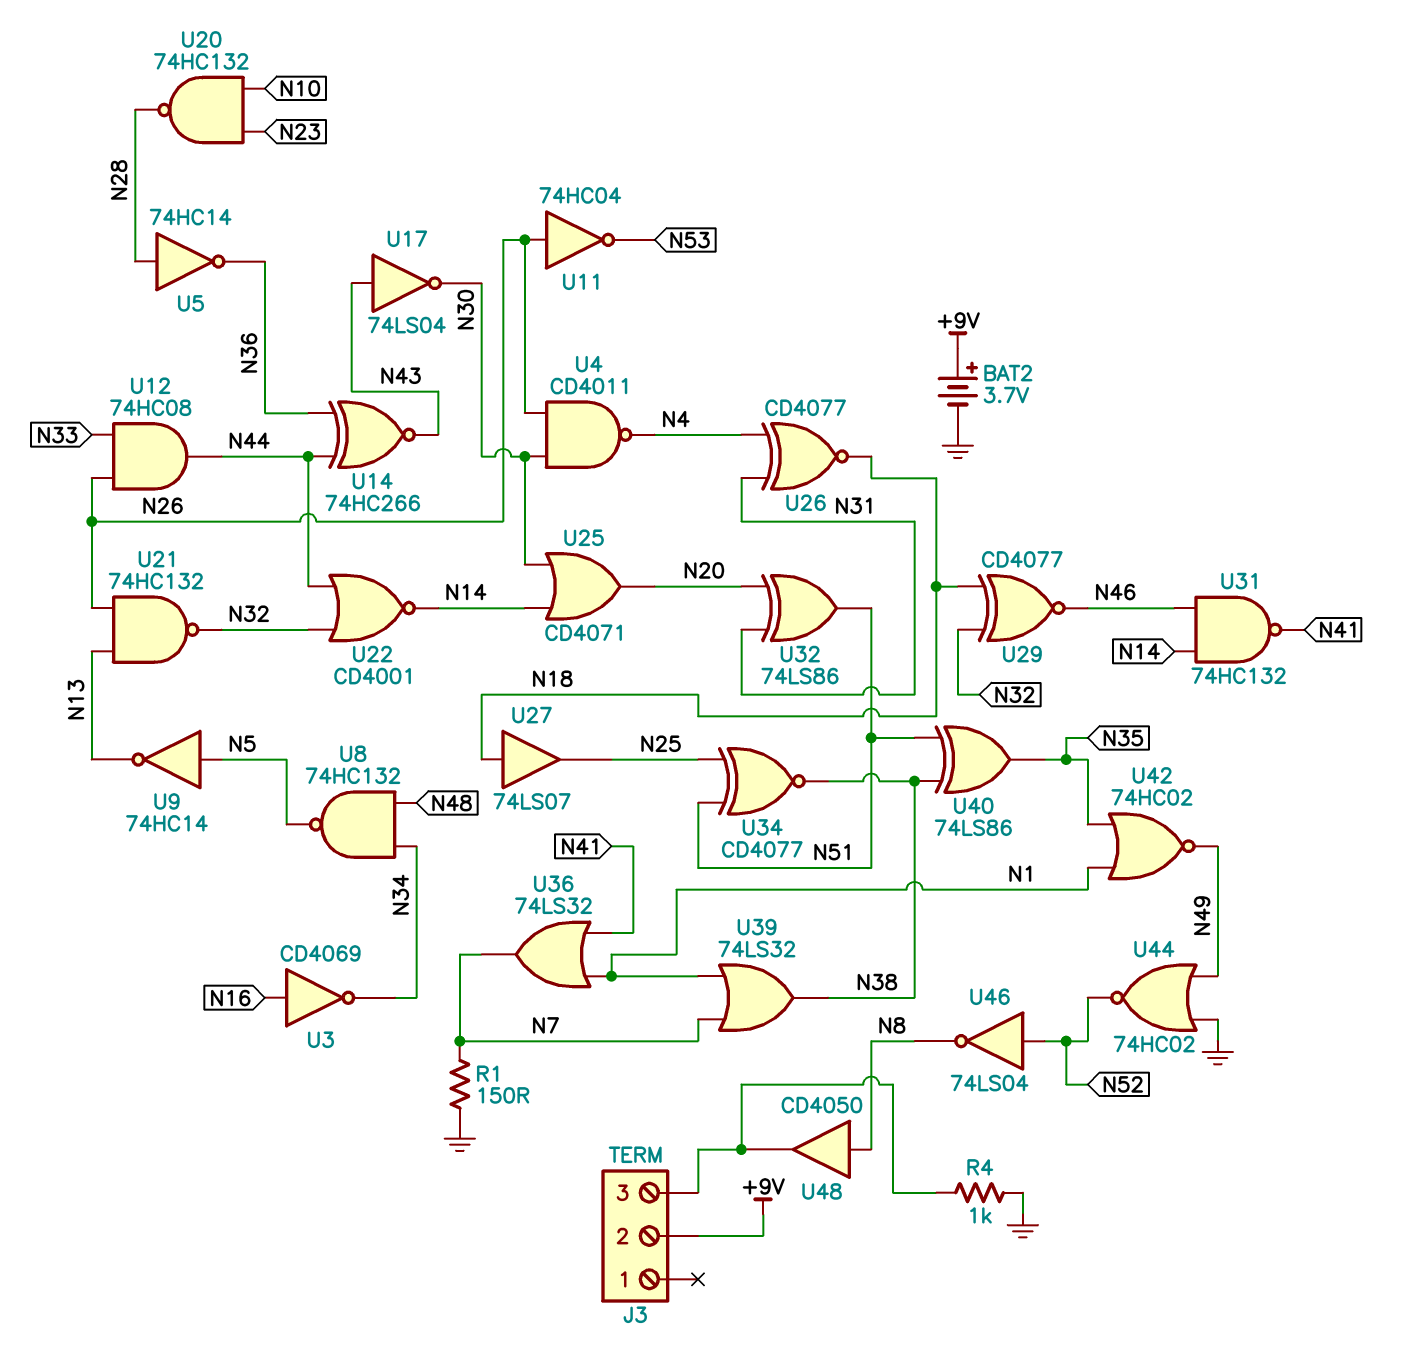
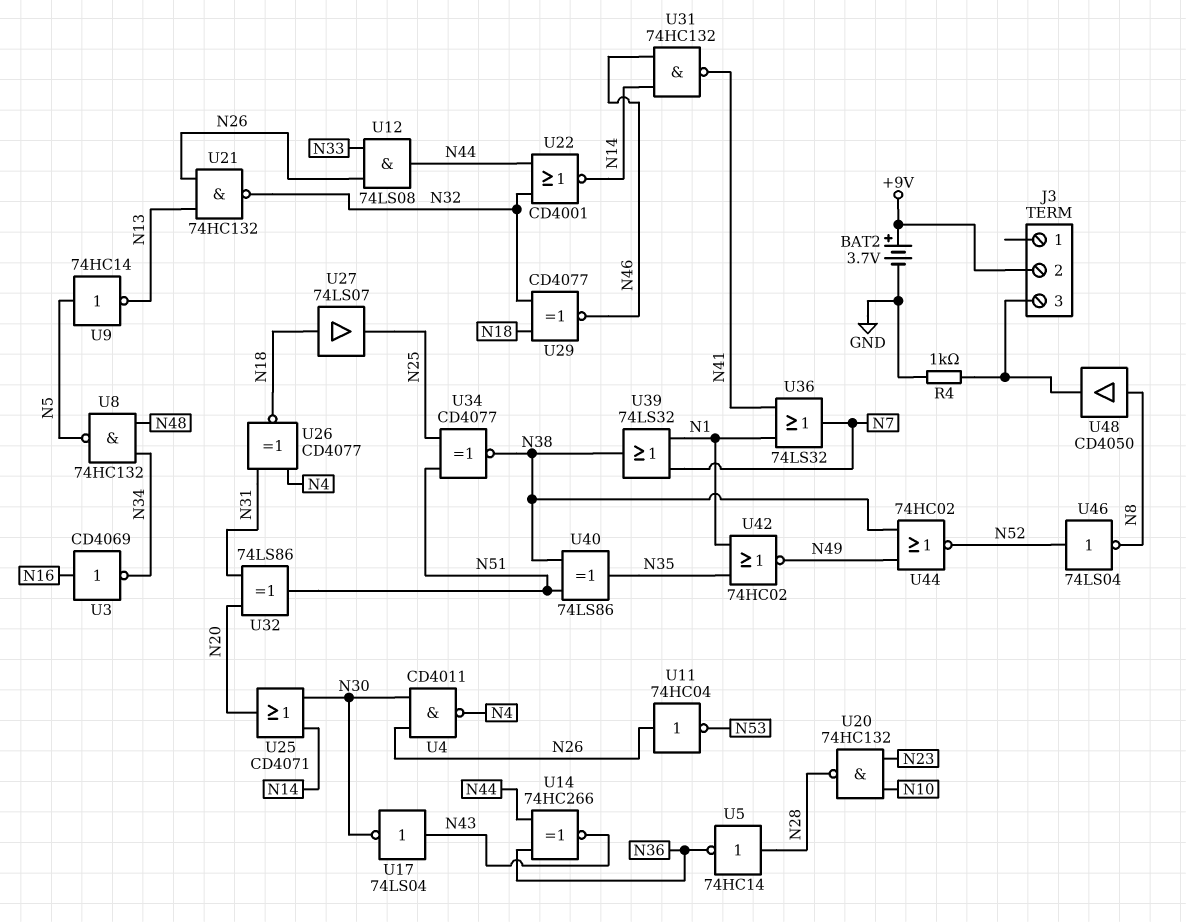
R1: 150 (GND, N7) -> none
U12: AND 74HC08 (in N26, in N33, out N44) -> AND 74LS08 (in N26, in N33, out N44)
U44: NOR 74HC02 (in GND, in N49, out N52) -> NOR 74HC02 (in N38, in N49, out N52)

